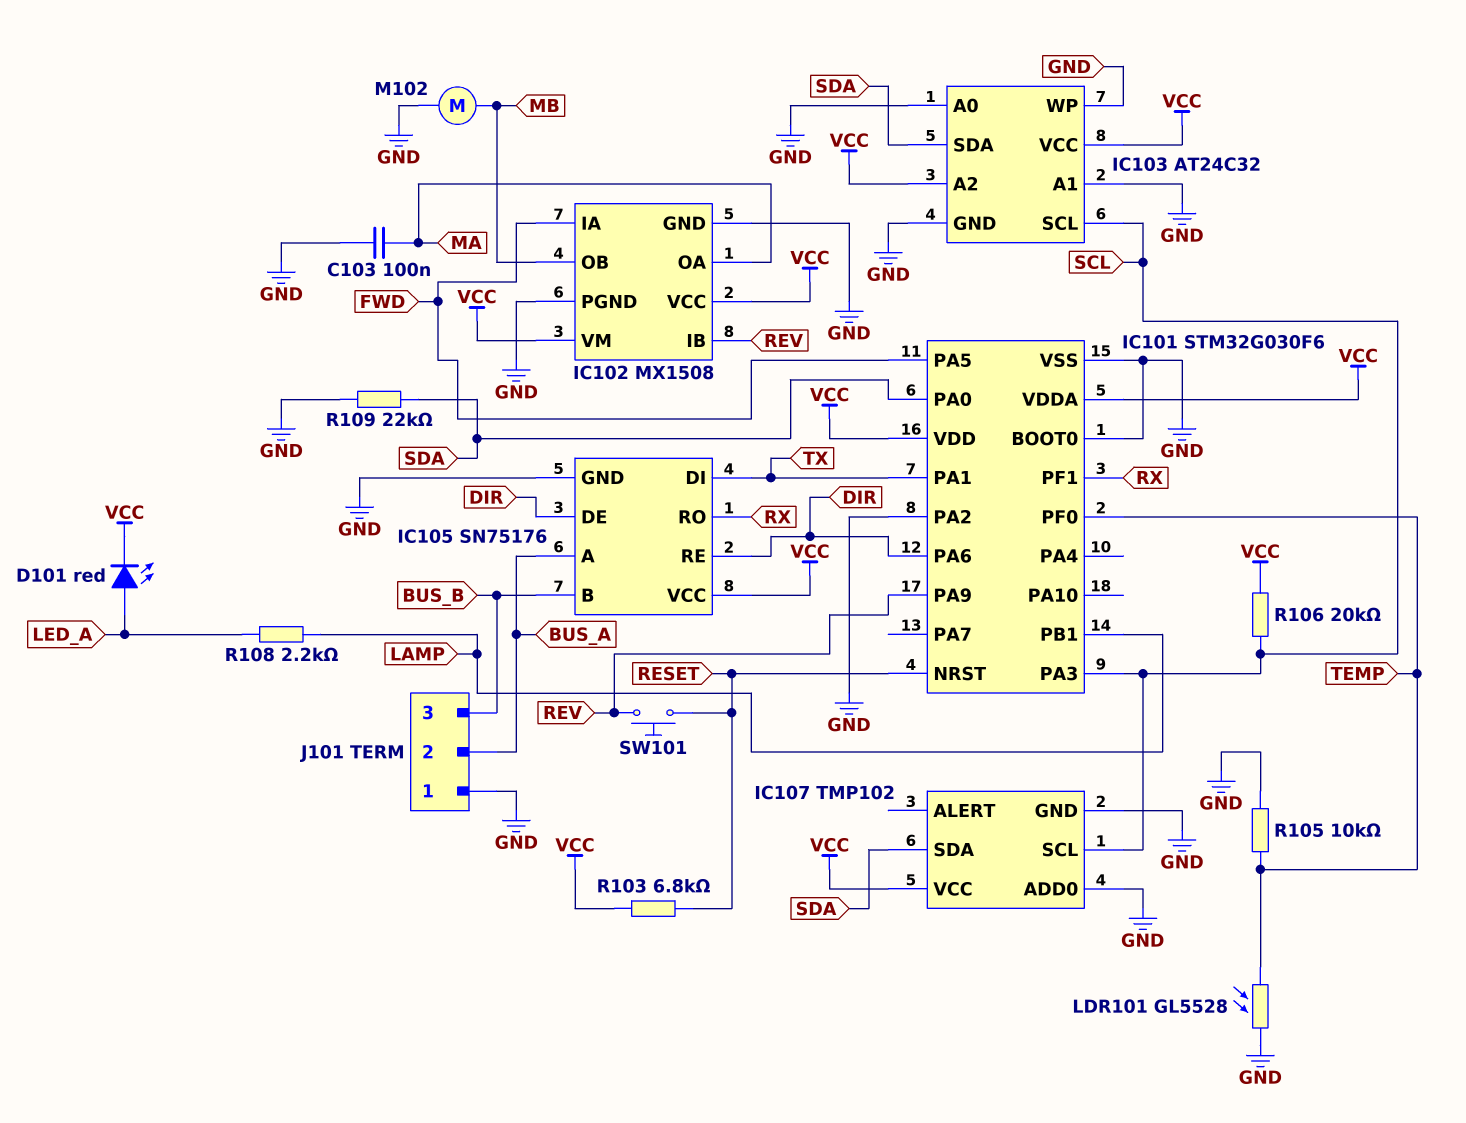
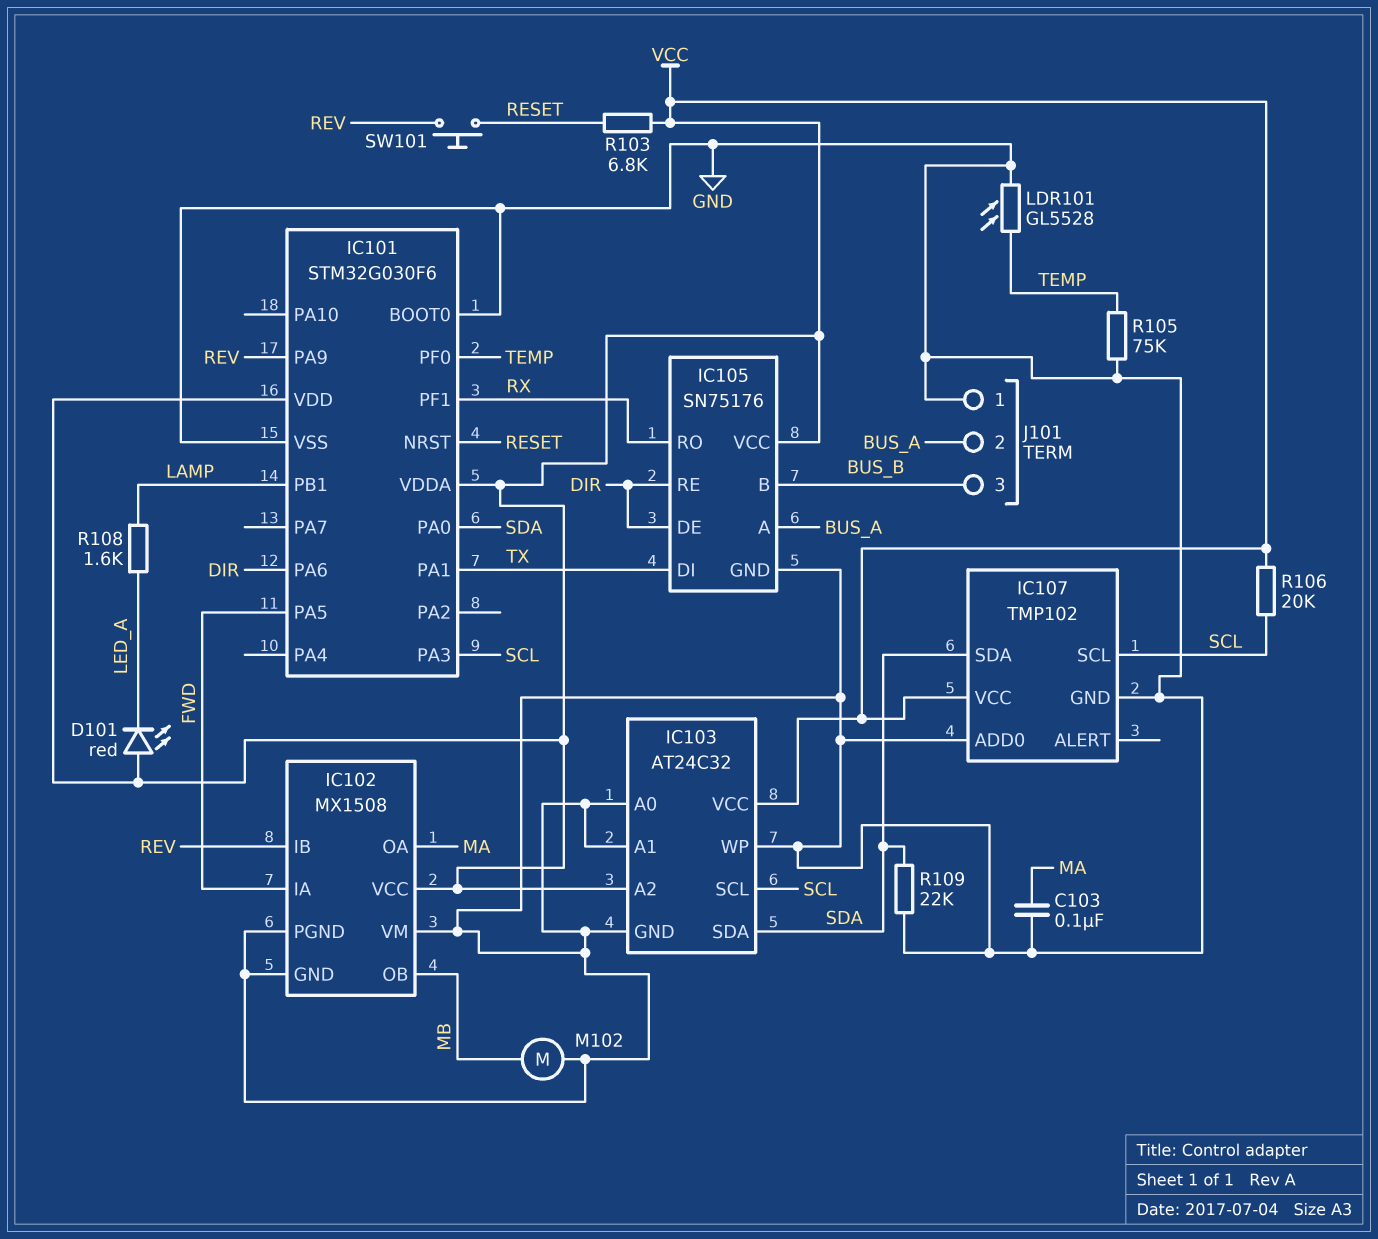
D101: LED red (A LED_A, K VCC) -> LED red (A VCC, K LED_A)
IC101 pin PA2: GND -> none
IC102 pin VM: VCC -> GND
R105: 10k (GND, TEMP) -> 75k (GND, TEMP)
R108: 2.2k (LAMP, LED_A) -> 1.6k (LAMP, LED_A)

